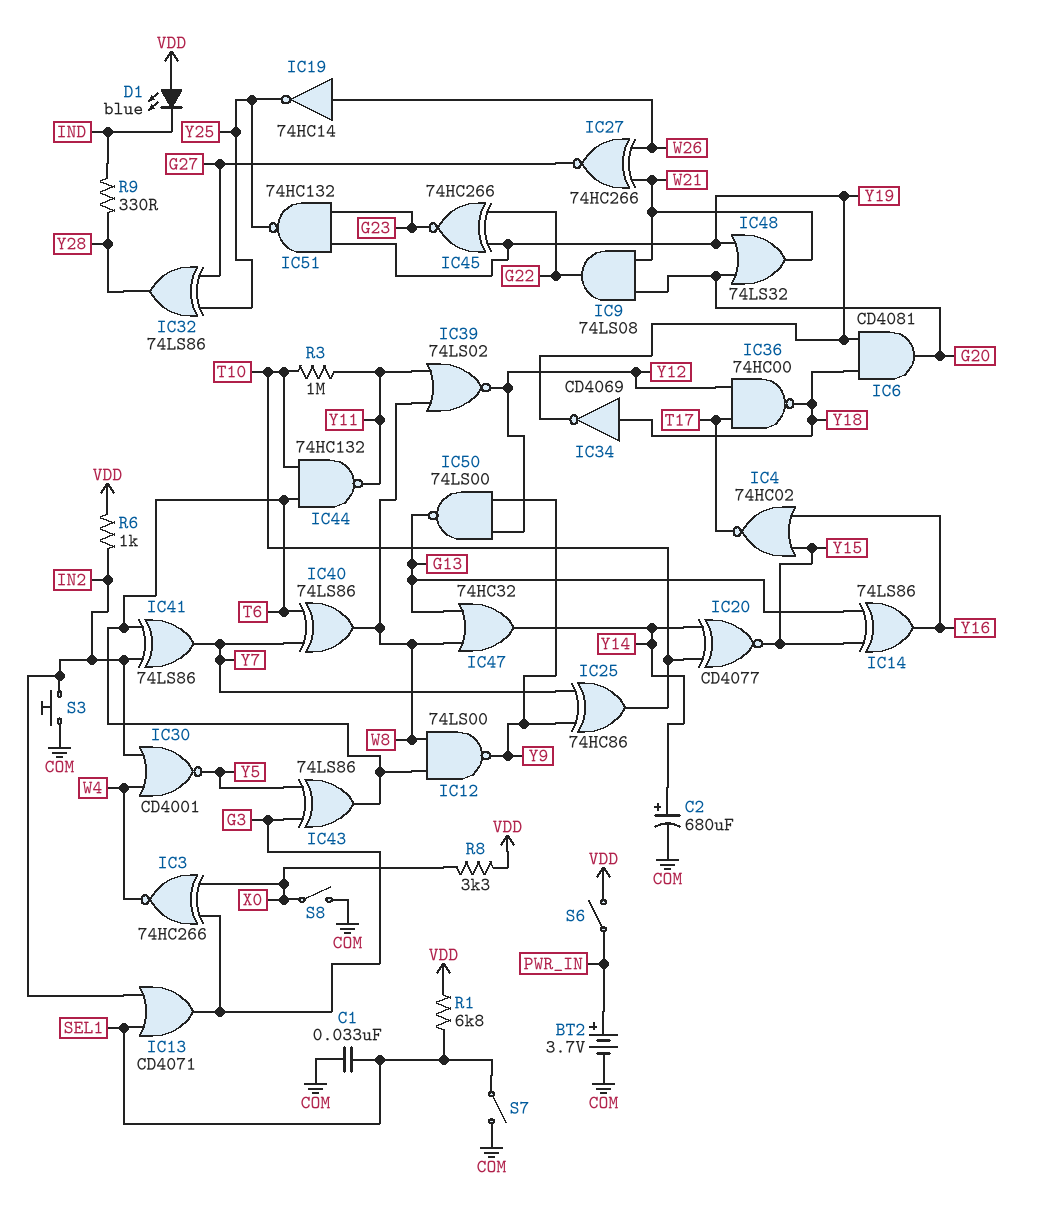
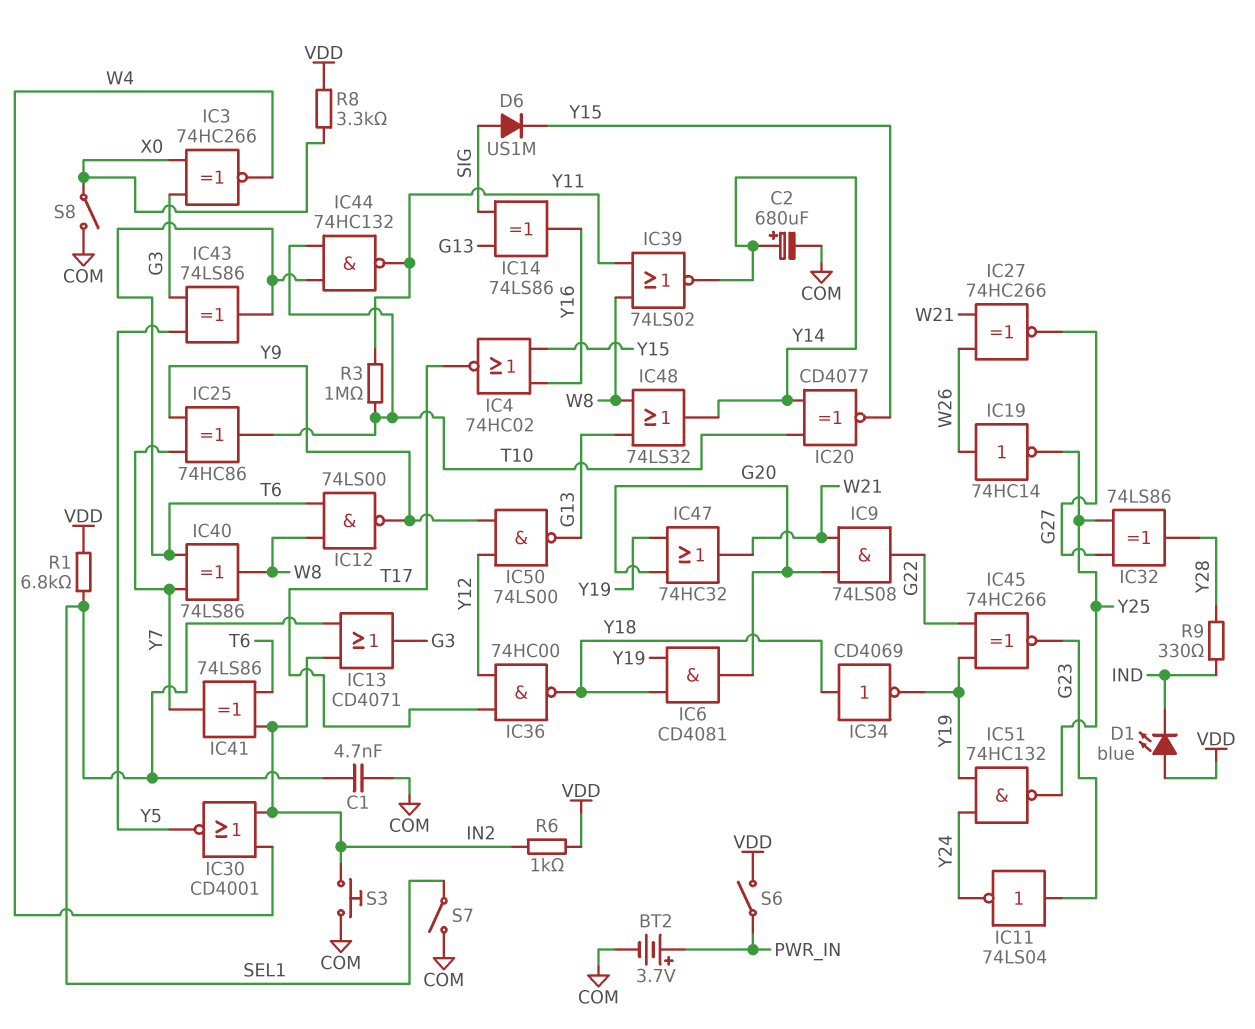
C1: 33nF (COM, SEL1) -> 4.7nF (COM, SEL1)
D6: none -> diode US1M (A SIG, K Y15)
IC11: none -> NOT 74LS04 (in G23, out Y24)
IC14: XOR 74LS86 (in G13, in Y15, out Y16) -> XOR 74LS86 (in G13, in SIG, out Y16)
IC39: NOR 74LS02 (in W8, in Y11, out Y12) -> NOR 74LS02 (in W8, in Y11, out Y14)
IC47: OR 74HC32 (in G13, in W8, out Y14) -> OR 74HC32 (in G20, in Y19, out W21)
IC48: OR 74LS32 (in G20, in Y19, out W21) -> OR 74LS32 (in G13, in W8, out Y14)
IC51: NAND 74HC132 (in G23, in Y19, out Y25) -> NAND 74HC132 (in Y19, in Y24, out Y25)

